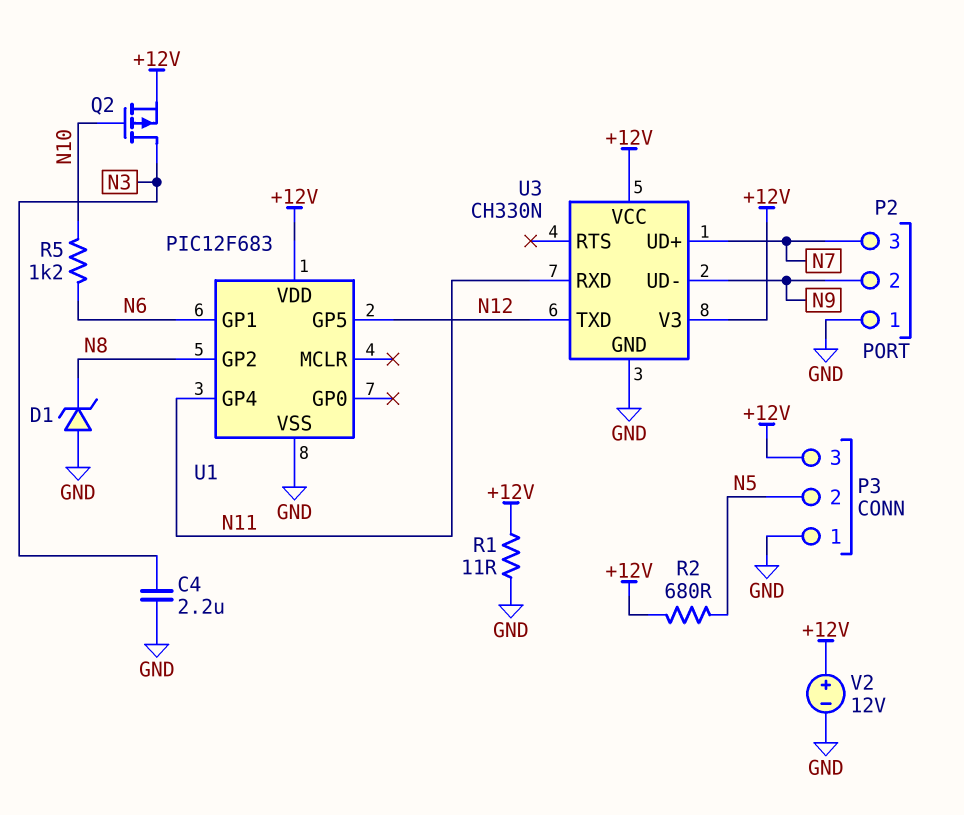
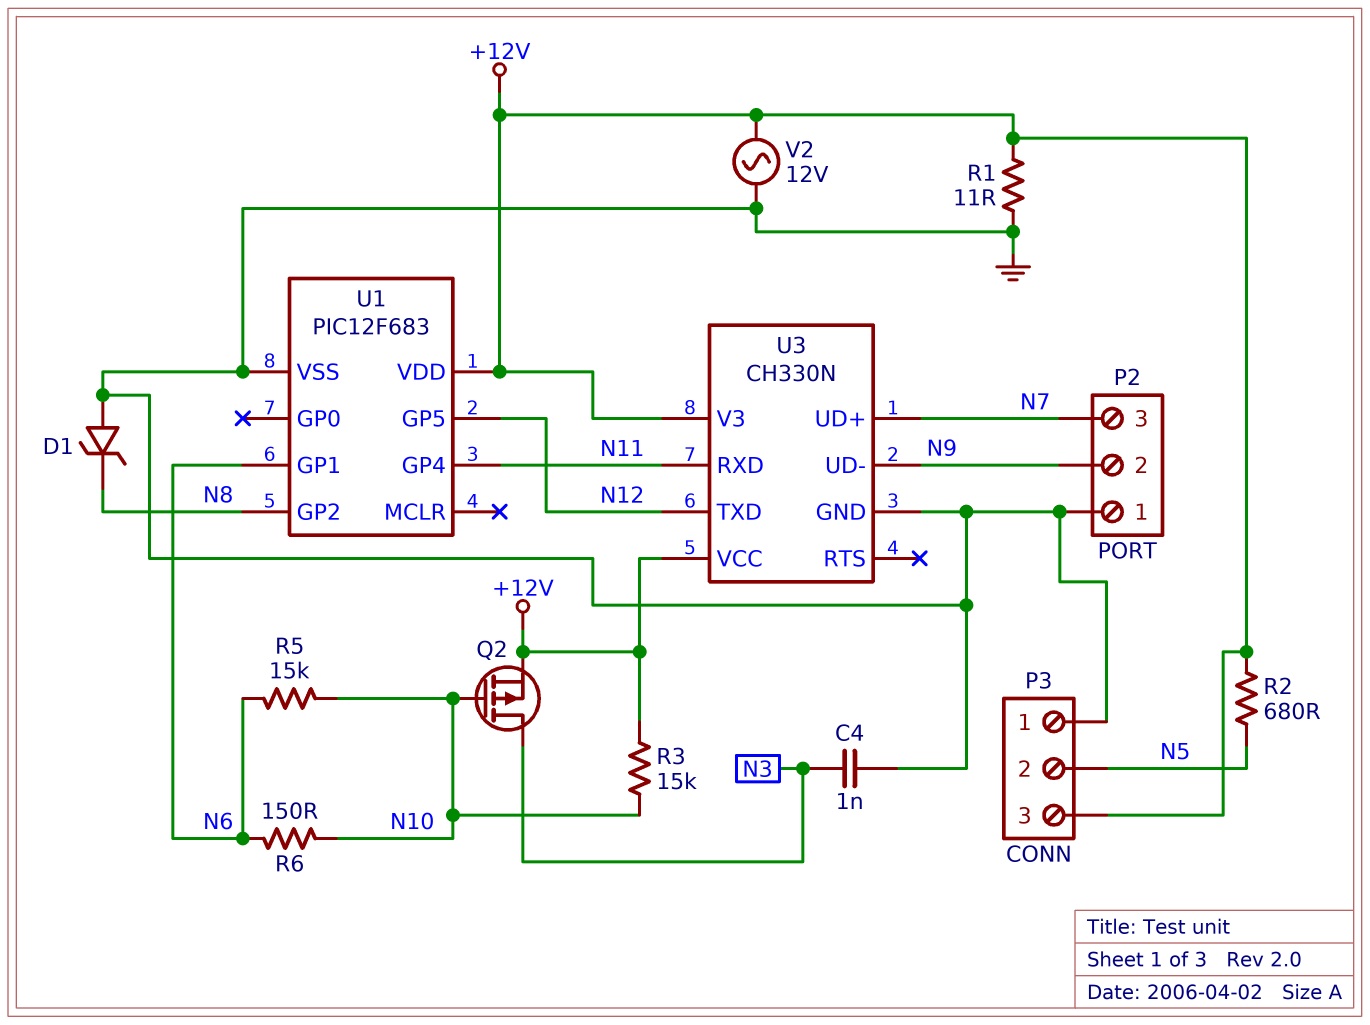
C4: 2.2uF (GND, N3) -> 1nF (GND, N3)
R3: none -> 15k (+12V, N10)
R5: 1.2k (N6, N10) -> 15k (N6, N10)
R6: none -> 150 (N6, N10)
V2: 12V (plus +12V, minus GND) -> AC 12V (+12V, GND)

